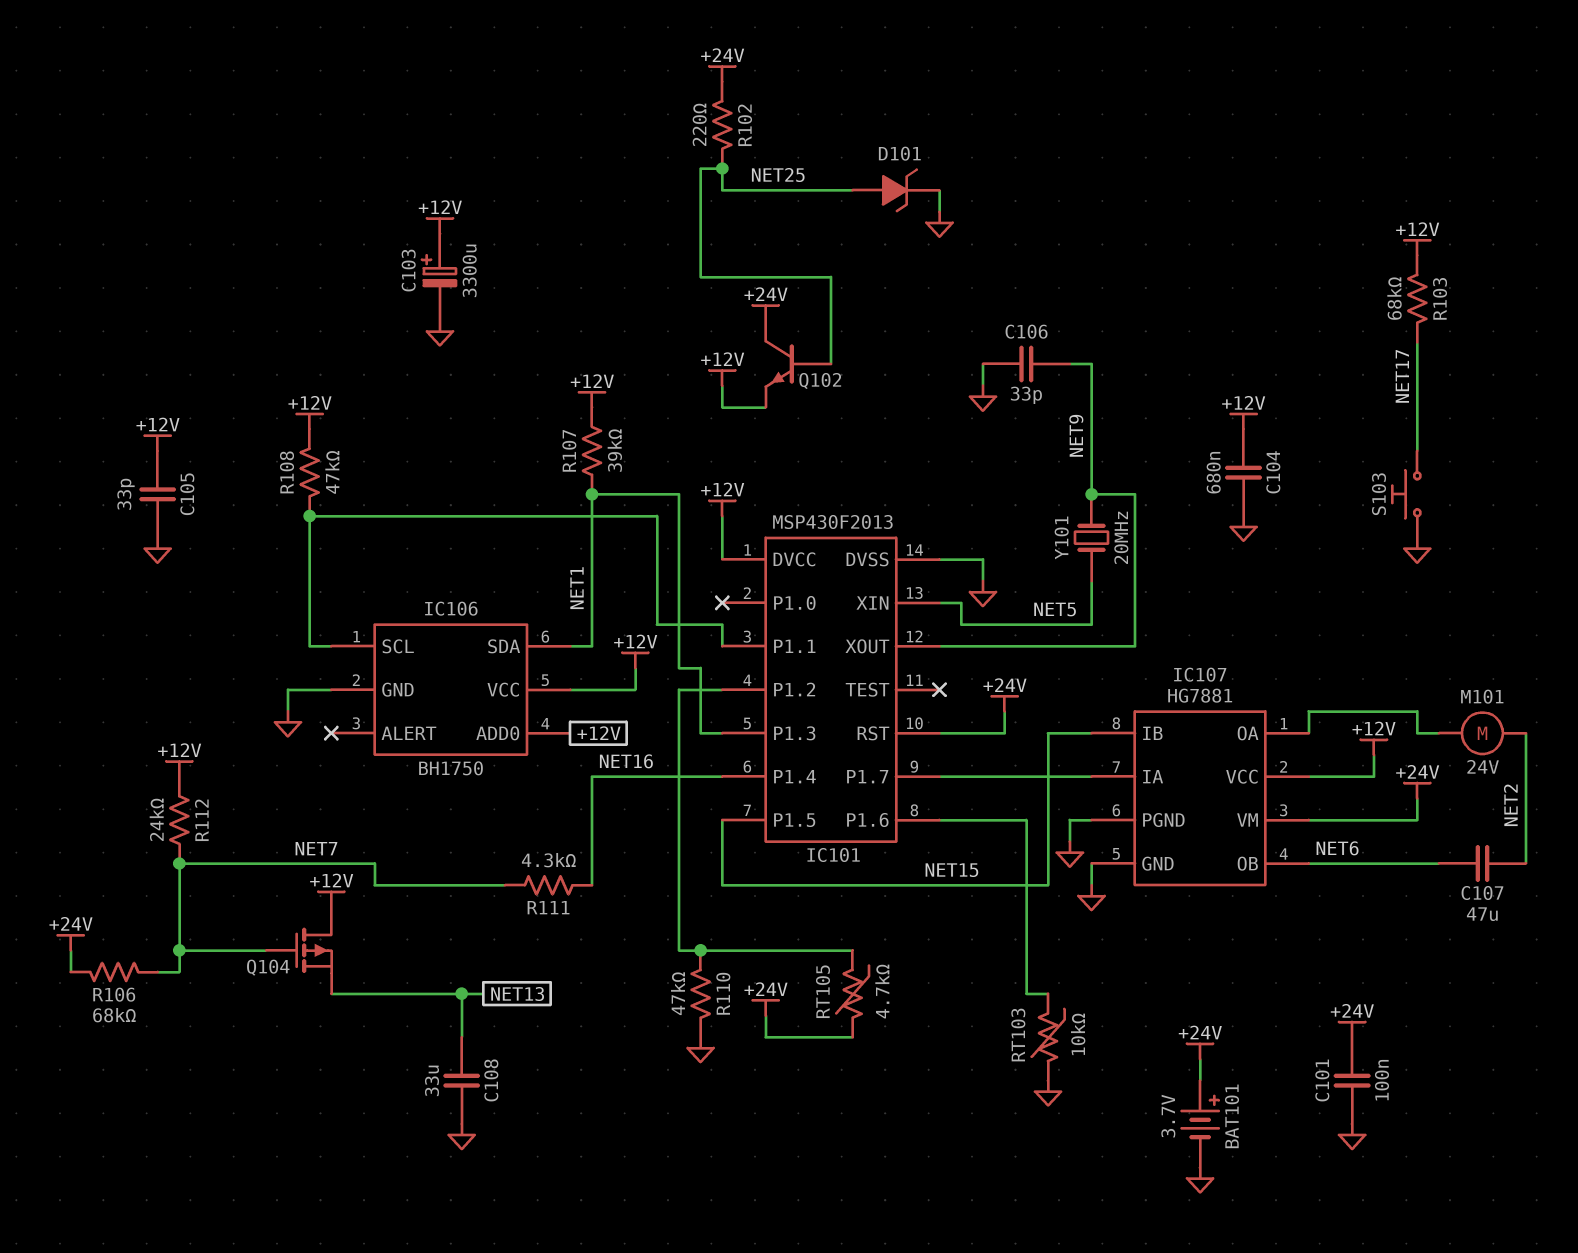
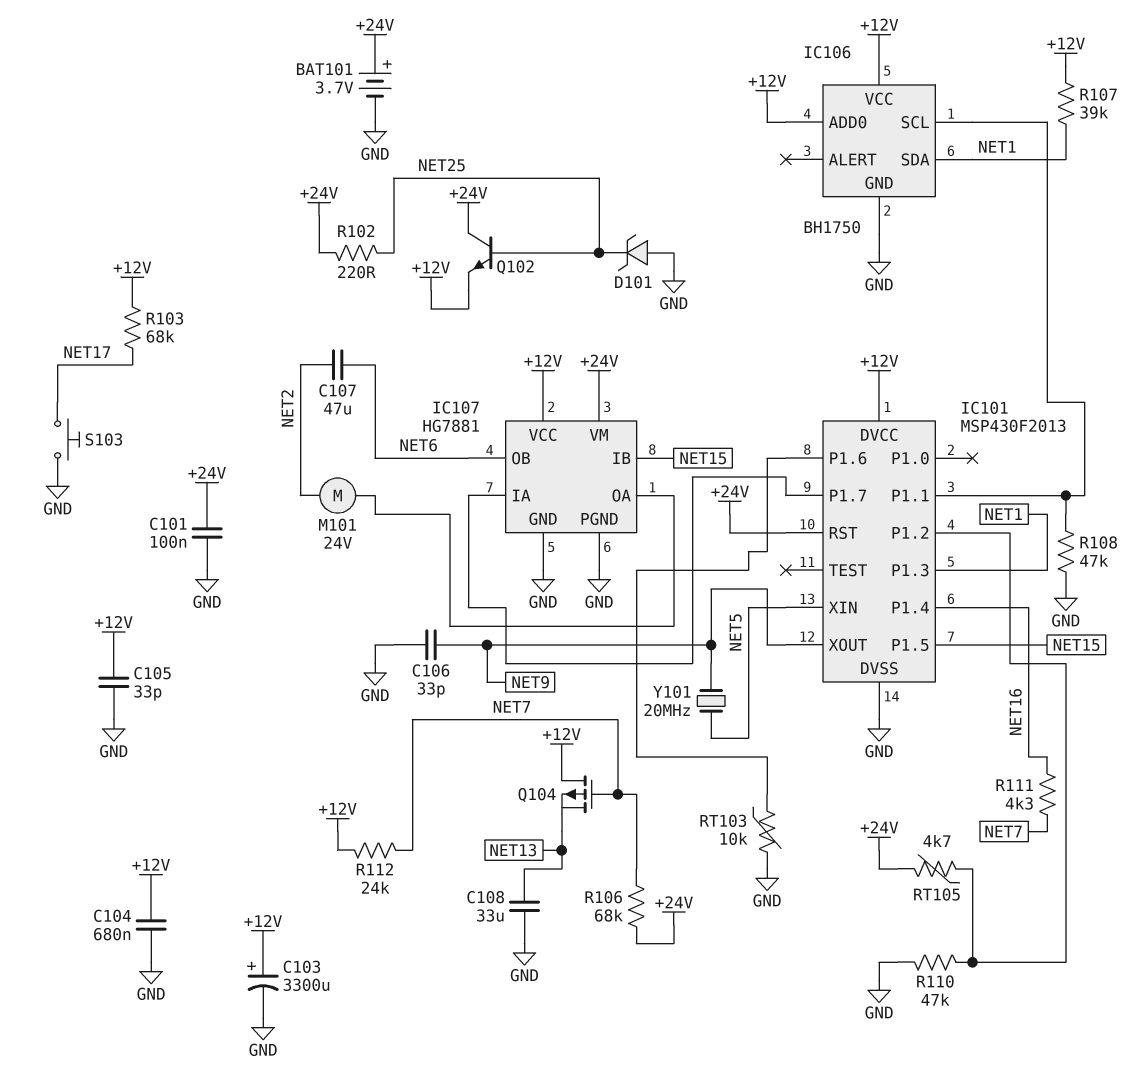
D101: zener (A NET25, K GND) -> zener (A GND, K NET25)
R108: 47k (+12V, IC101/P1.1) -> 47k (GND, IC101/P1.1)

